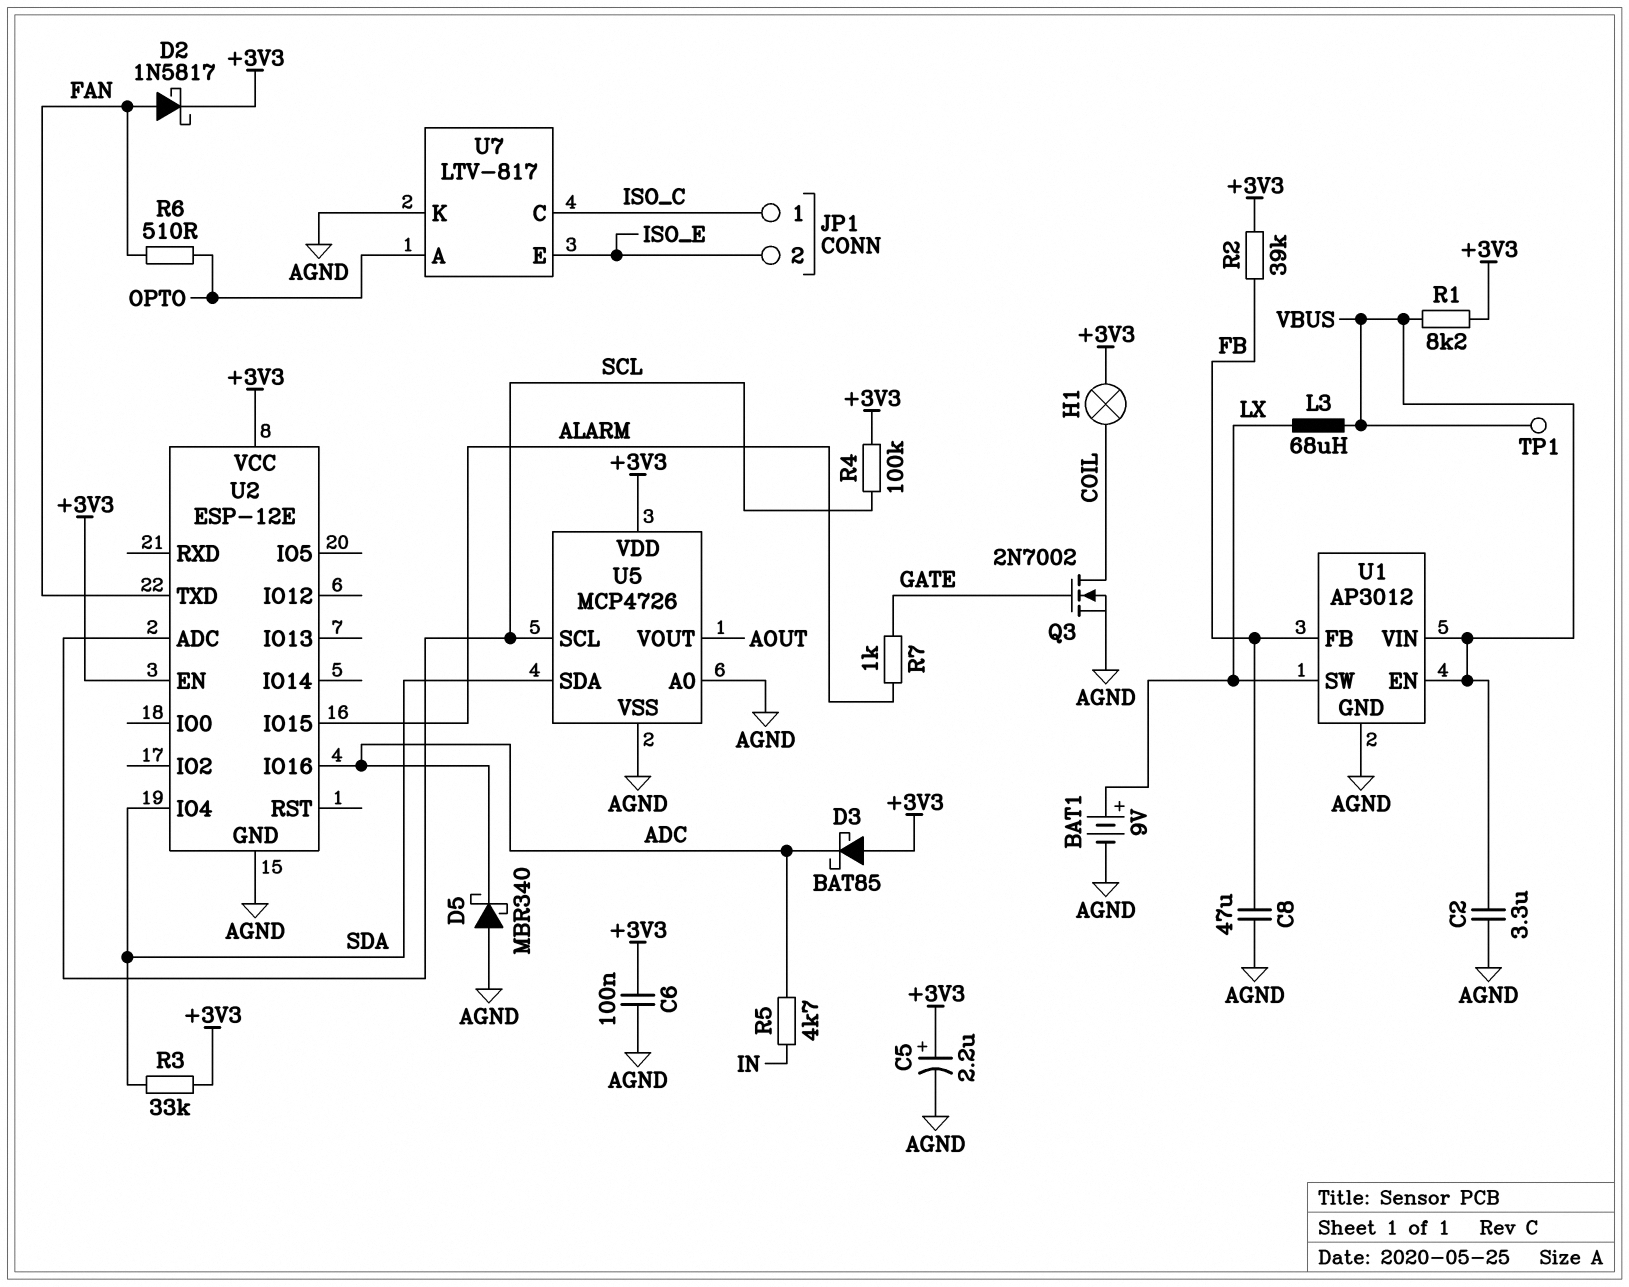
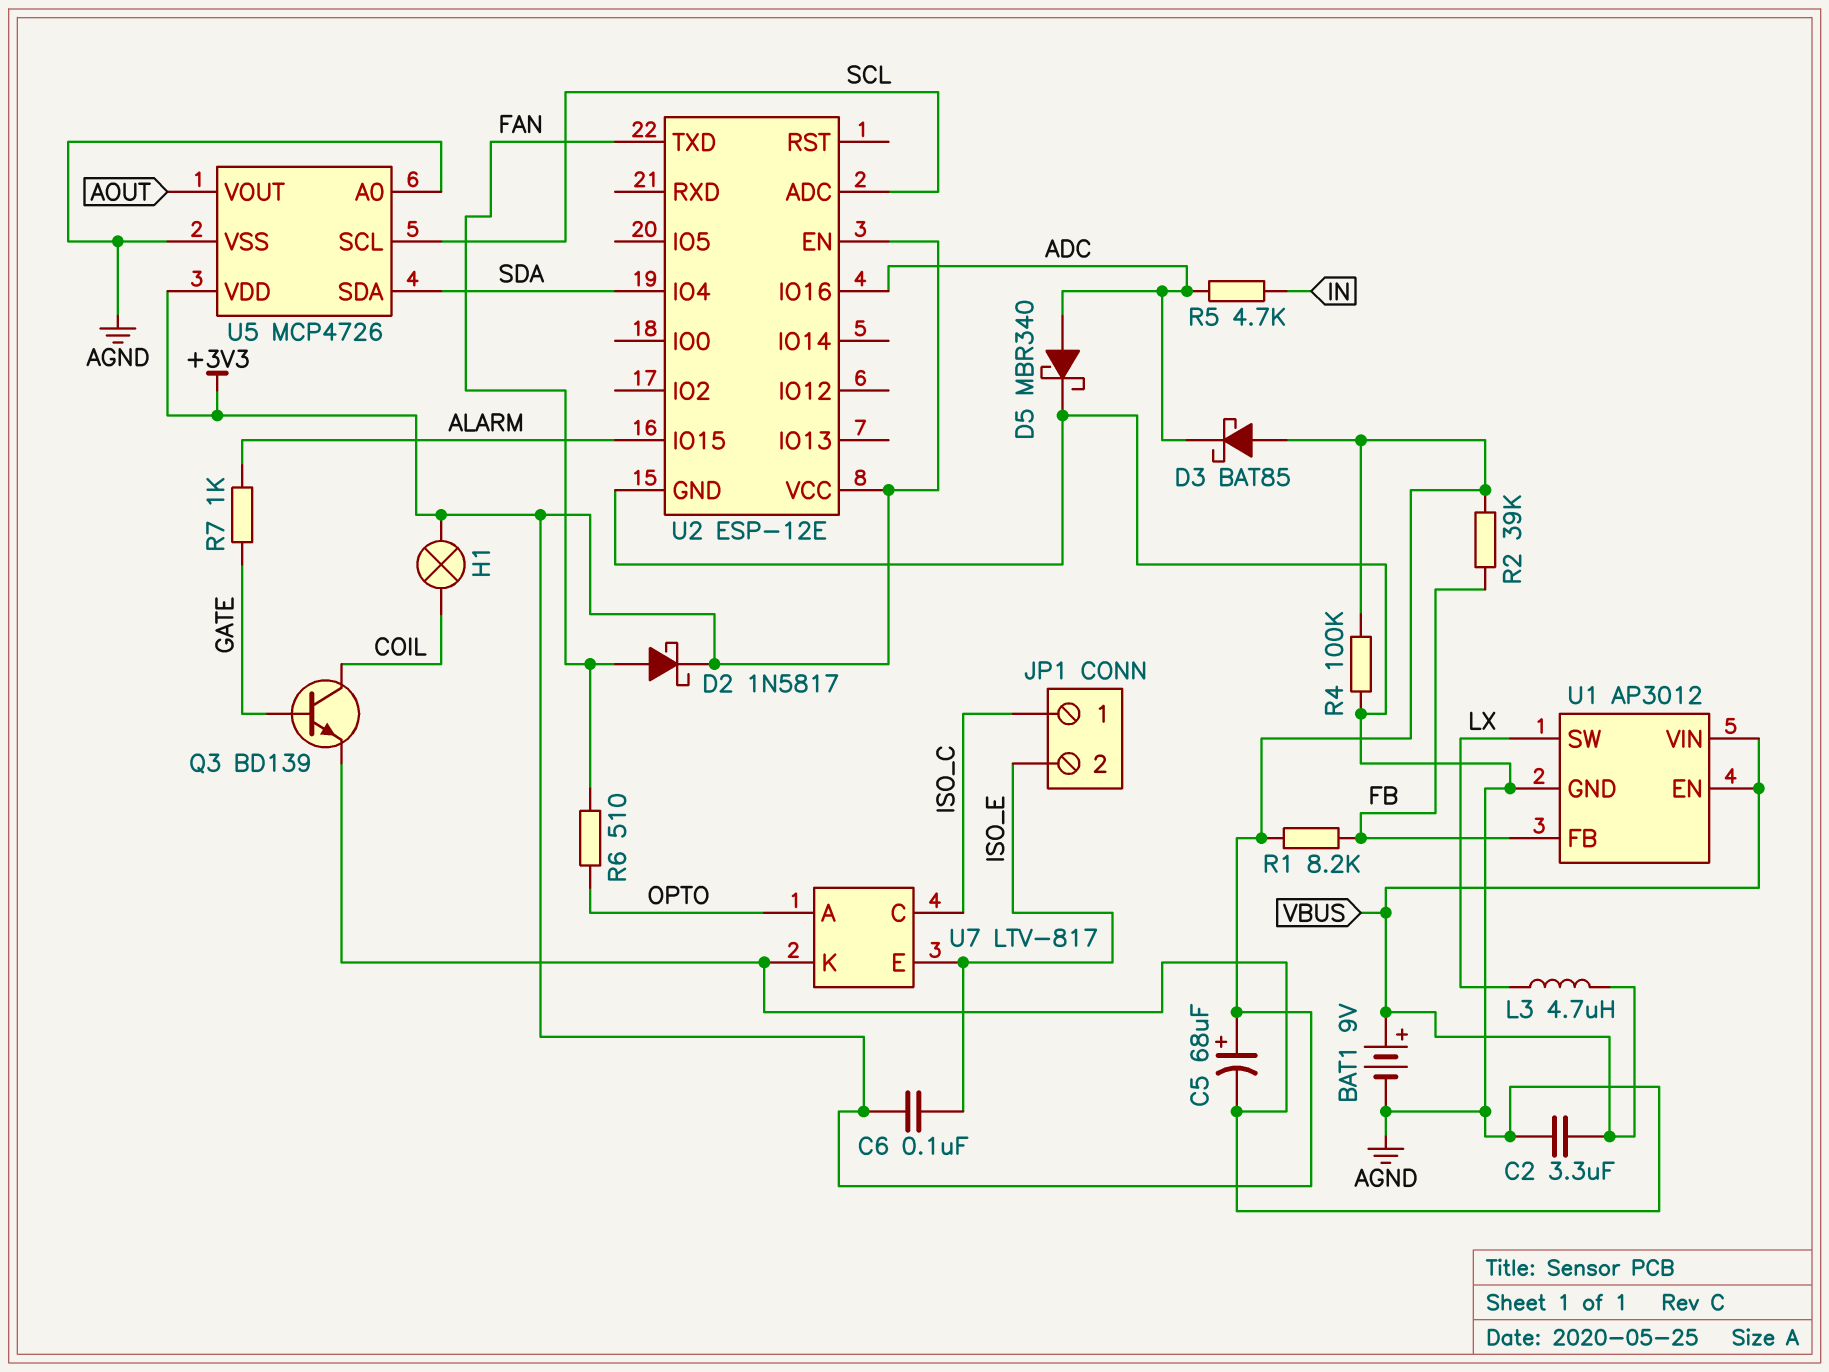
BAT1: 9V (plus LX, minus AGND) -> 9V (plus VBUS, minus AGND)
C5: 2.2uF (plus +3V3, minus AGND) -> 68uF (plus +3V3, minus AGND)
C6: 100nF (+3V3, AGND) -> 100nF (+3V3, ISO_E)
C8: 47uF (AGND, FB) -> none
D5: schottky MBR340 (A AGND, K ADC) -> schottky MBR340 (A ADC, K AGND)
L3: 68uH (LX, VBUS) -> 4.7uH (LX, VBUS)
Q3: NMOS 2N7002 (G GATE, D COIL, S AGND) -> NPN BD139 (B GATE, C COIL, E AGND)
R1: 8.2k (+3V3, VBUS) -> 8.2k (+3V3, FB)
R3: 33k (+3V3, SDA) -> none
R4: 100k (+3V3, SCL) -> 100k (+3V3, AGND)
TP1: test point (VBUS) -> none

